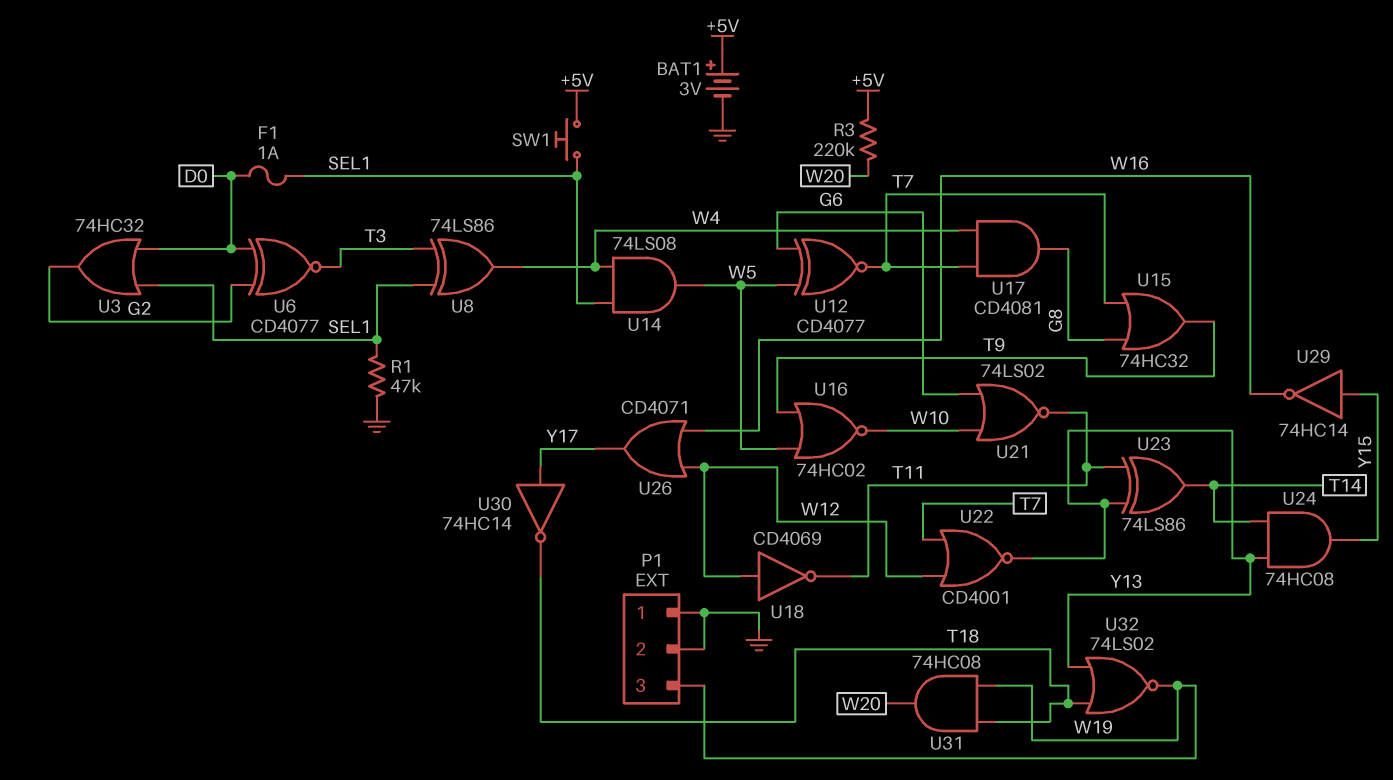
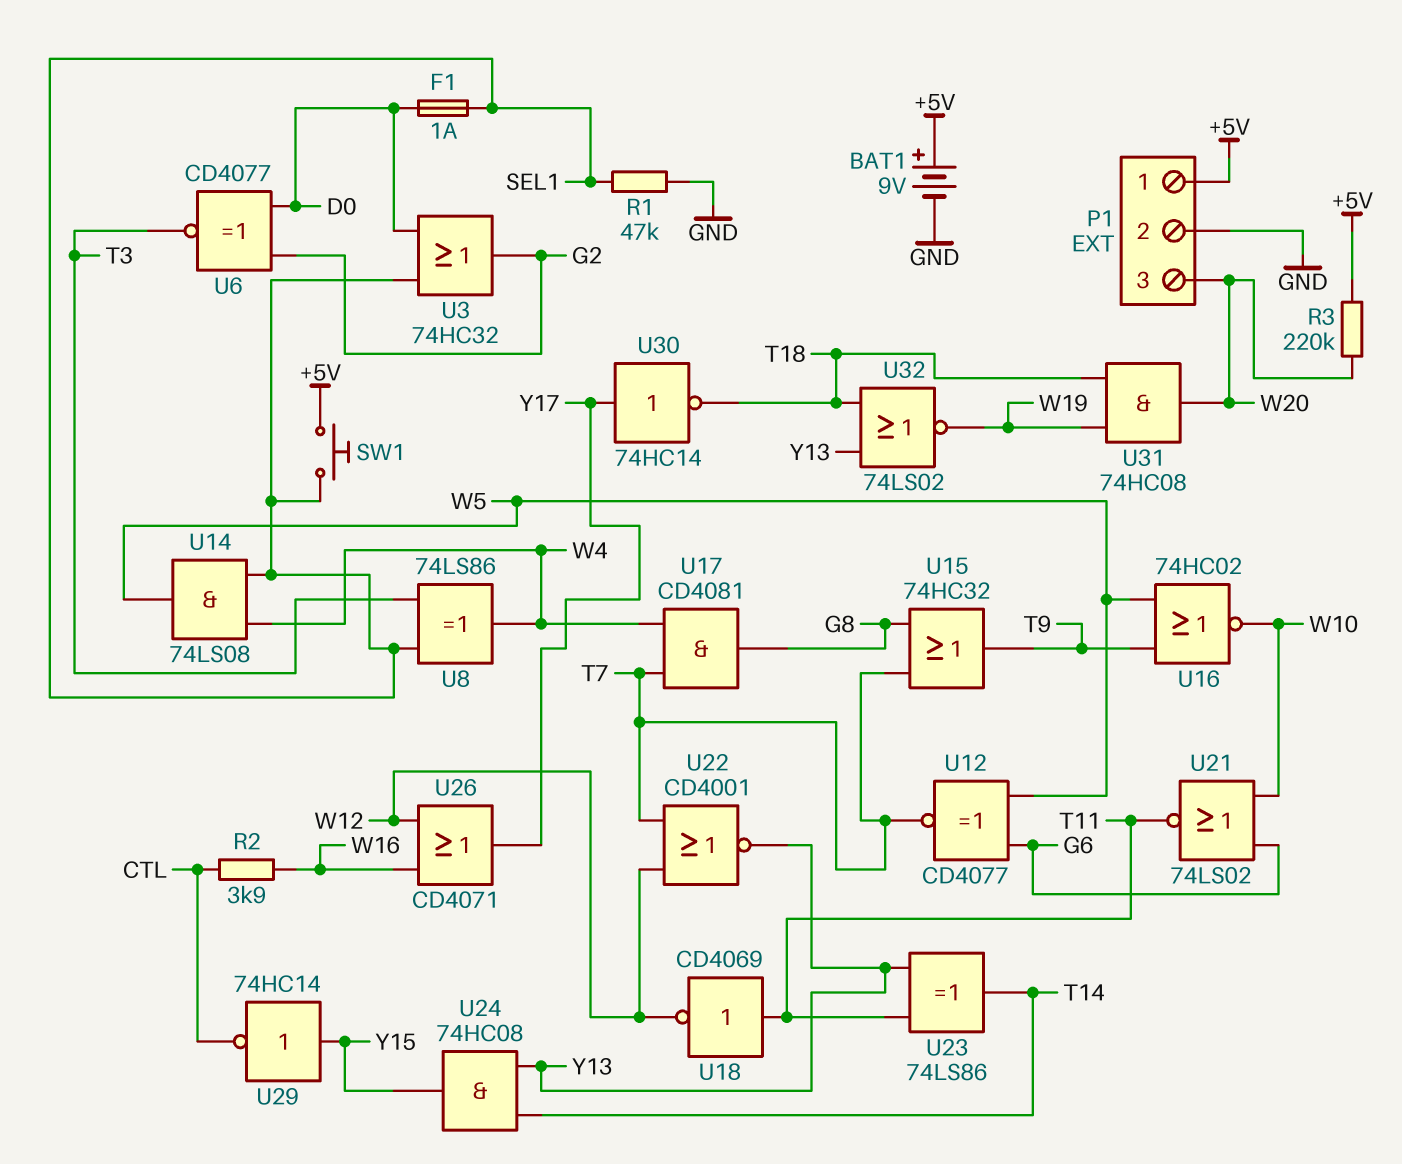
BAT1: 3V (plus +5V, minus GND) -> 9V (plus +5V, minus GND)
P1 pin 1: GND -> +5V
P1 pin 3: W19 -> W20
R2: none -> 3.9k (CTL, W16)
U18: NOT CD4069 (in W12, out T11) -> NOT CD4069 (in T11, out W12)
U29: NOT 74HC14 (in Y15, out W16) -> NOT 74HC14 (in Y15, out CTL)

